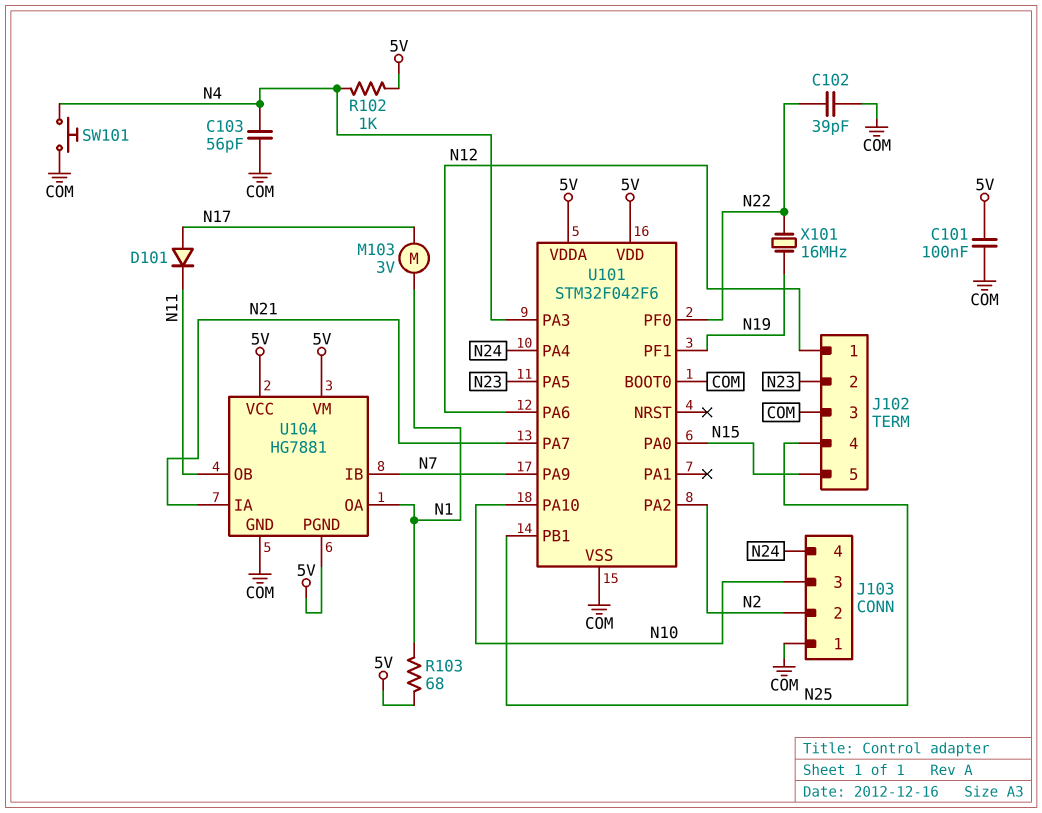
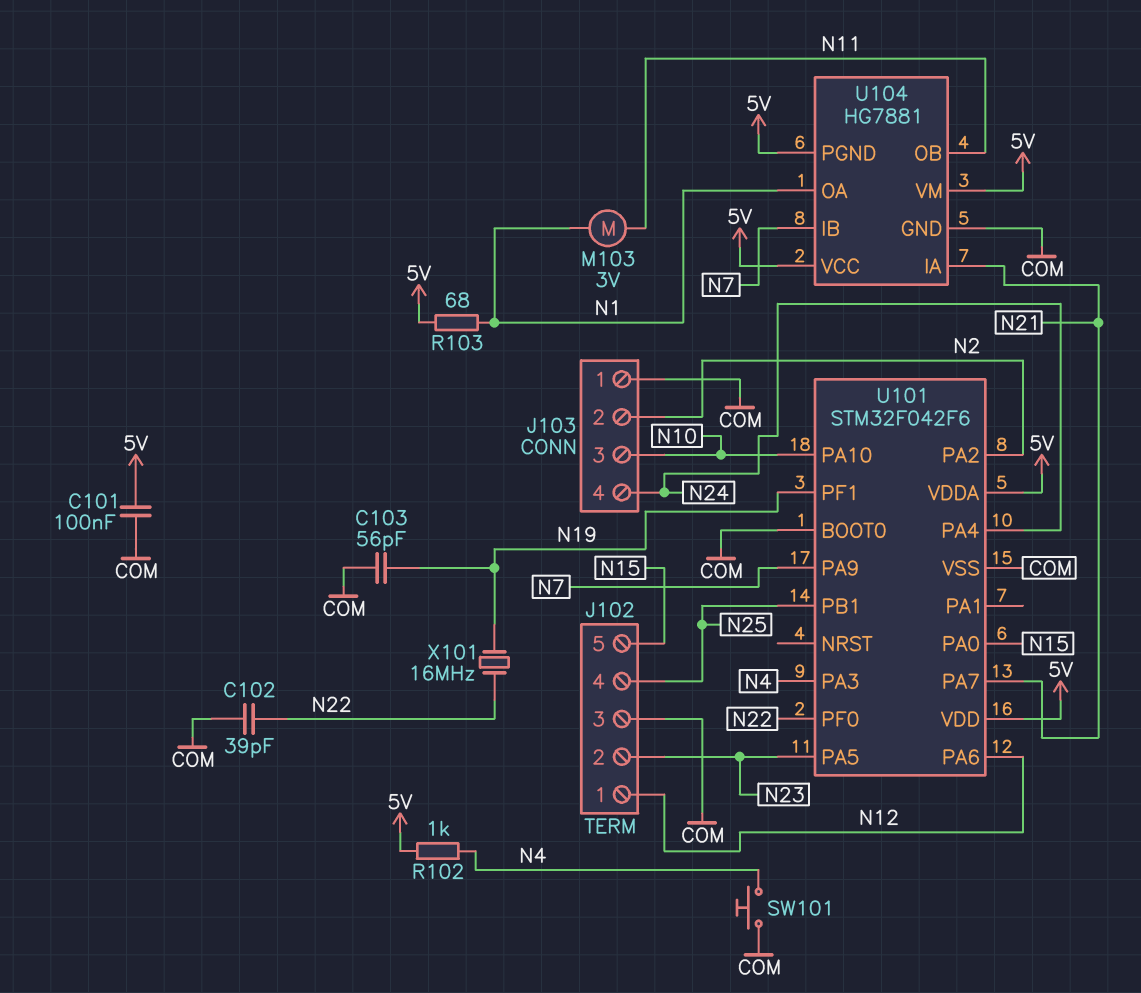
C103: 56pF (COM, N4) -> 56pF (COM, N19)
D101: diode (A N17, K N11) -> none
M103: motor 3V (N1, N17) -> motor 3V (N1, N11)

